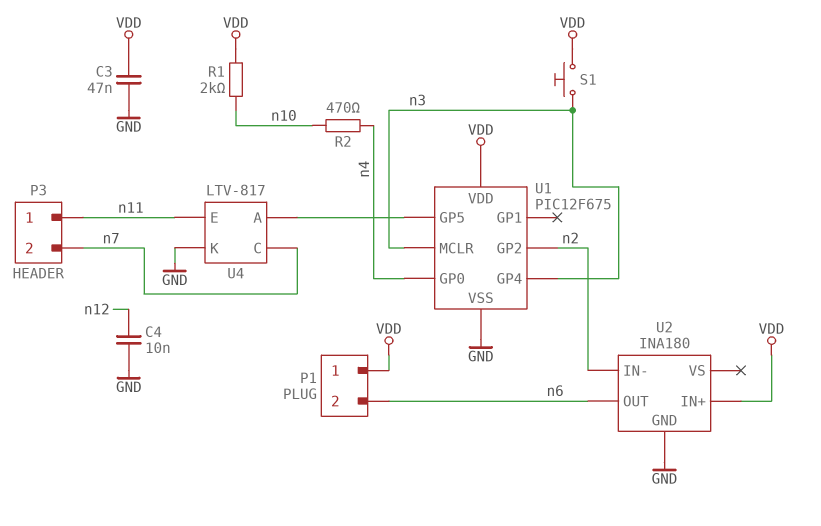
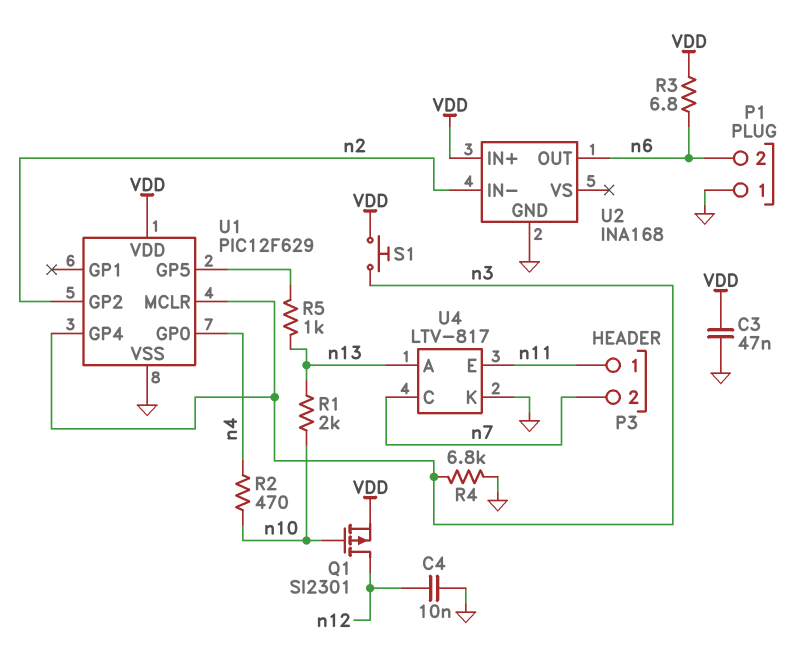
P1 pin 1: VDD -> GND
Q1: none -> PMOS SI2301 (G n10, D n12, S VDD)
R1: 2k (VDD, n10) -> 2k (n10, n13)
R3: none -> 6.8 (VDD, n6)
R4: none -> 6.8k (GND, n3)
R5: none -> 1k (U1/GP5, n13)
U1: PIC12F675 -> PIC12F629
U2: INA180 -> INA168
U4 pin A: U1/GP5 -> n13

